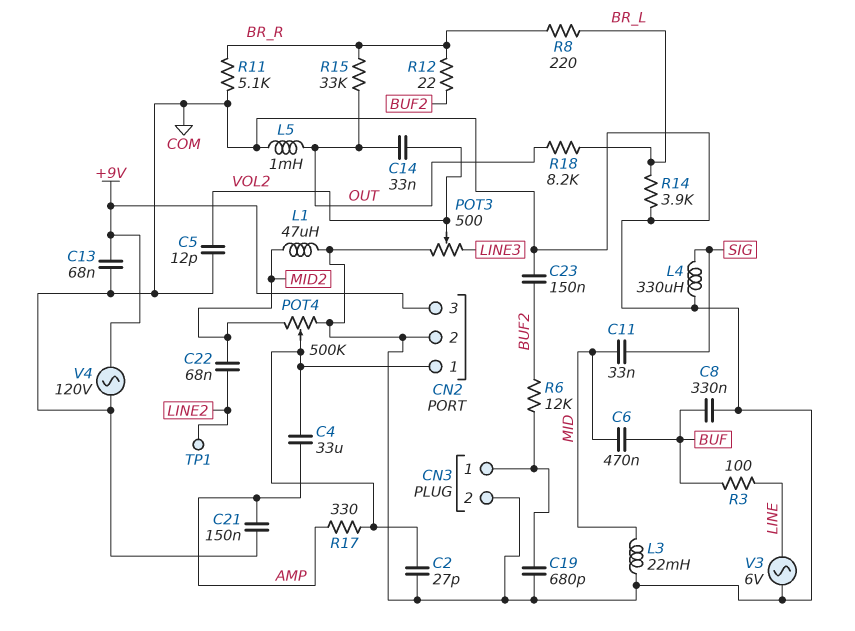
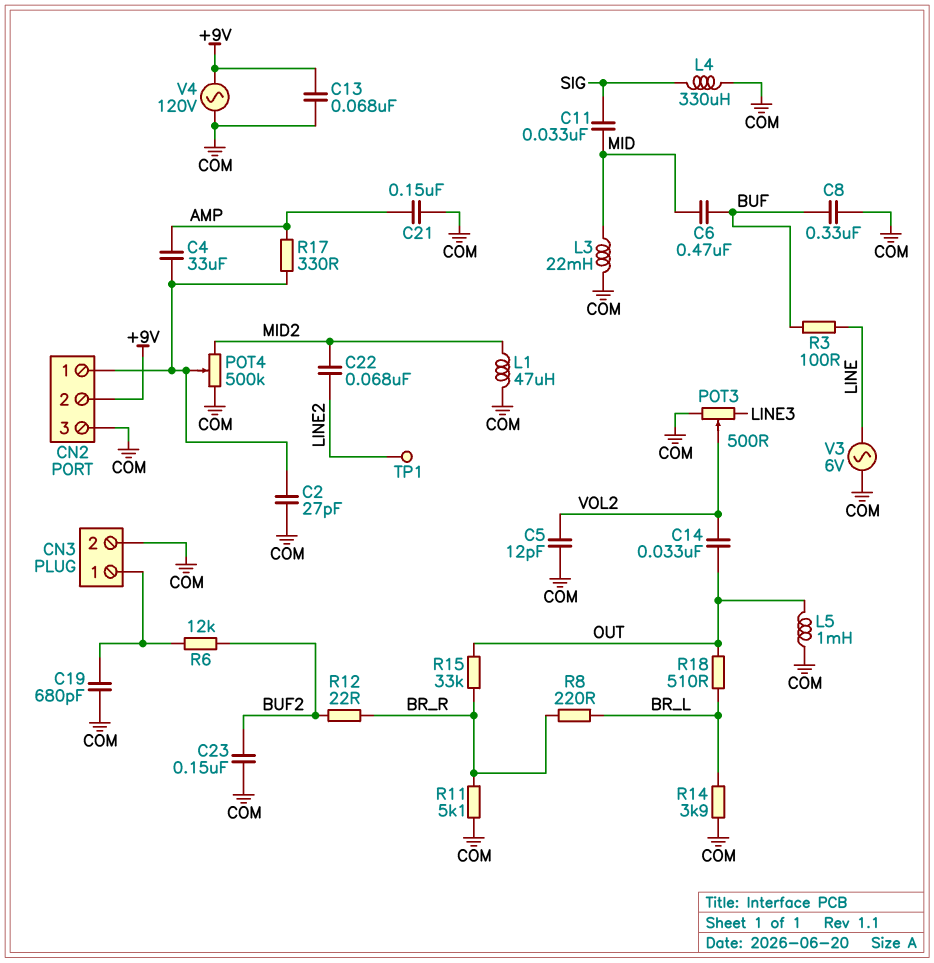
CN2 pin 2: COM -> +9V
CN2 pin 3: +9V -> COM
R18: 8.2k (BR_L, OUT) -> 510 (BR_L, OUT)

